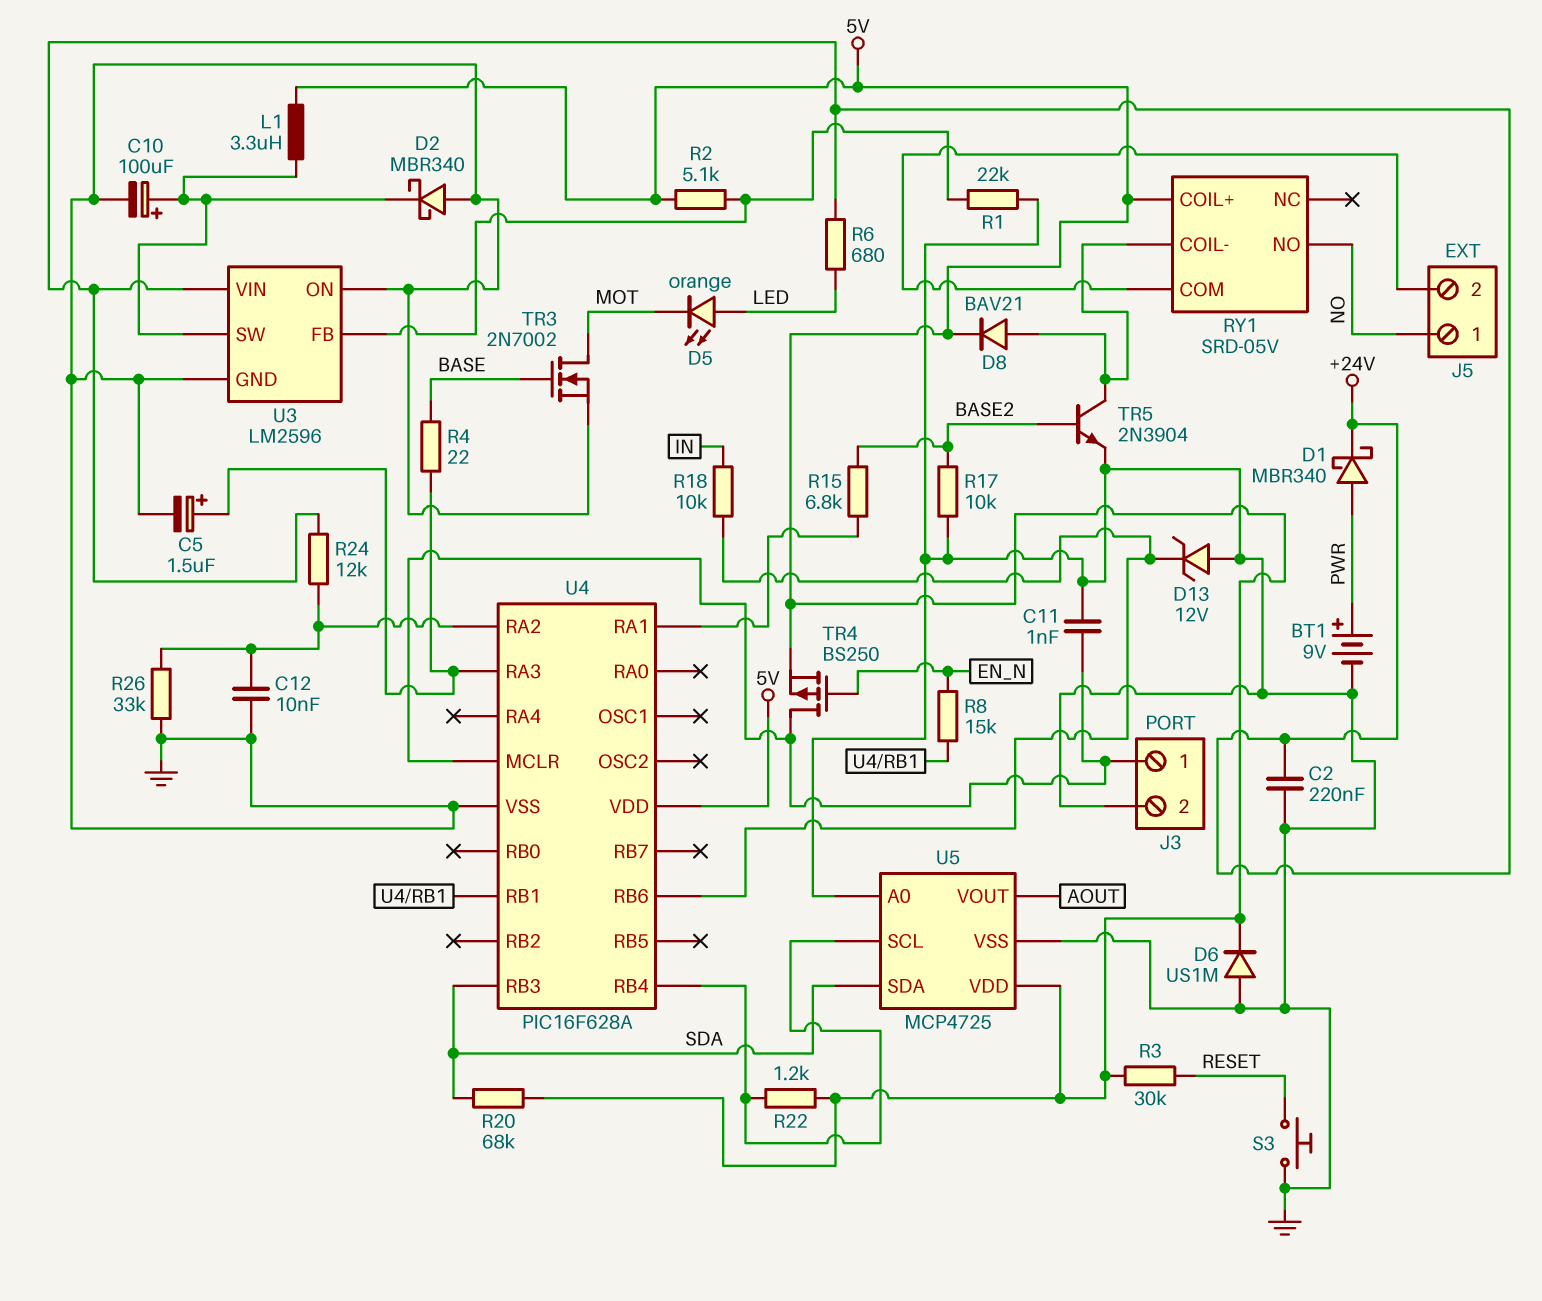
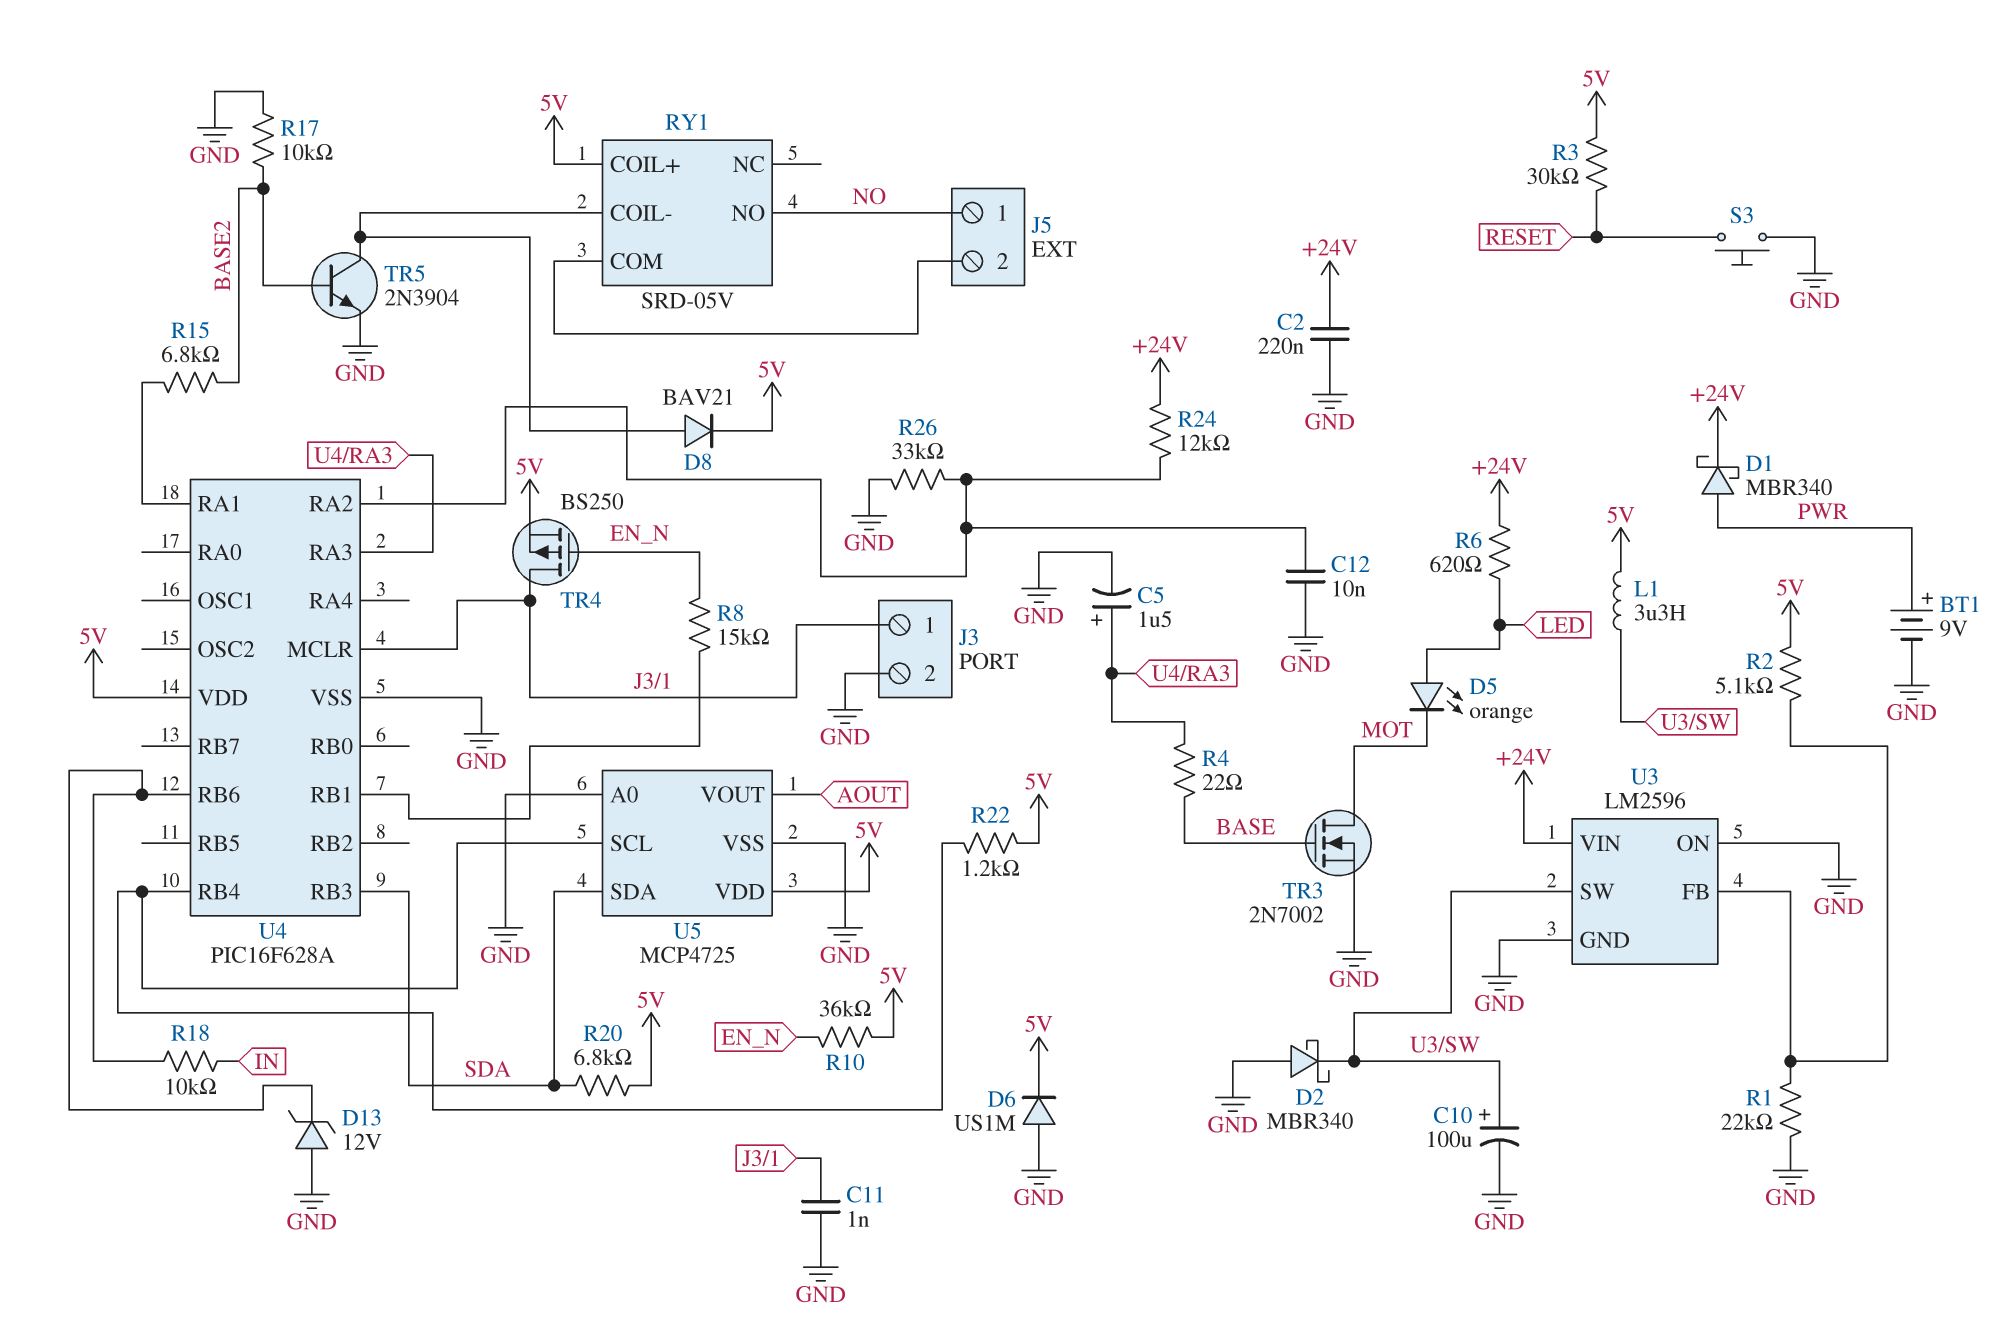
R6: 680 (+24V, LED) -> 620 (+24V, LED)
R10: none -> 36k (5V, EN_N)
R20: 68k (5V, SDA) -> 6.8k (5V, SDA)

